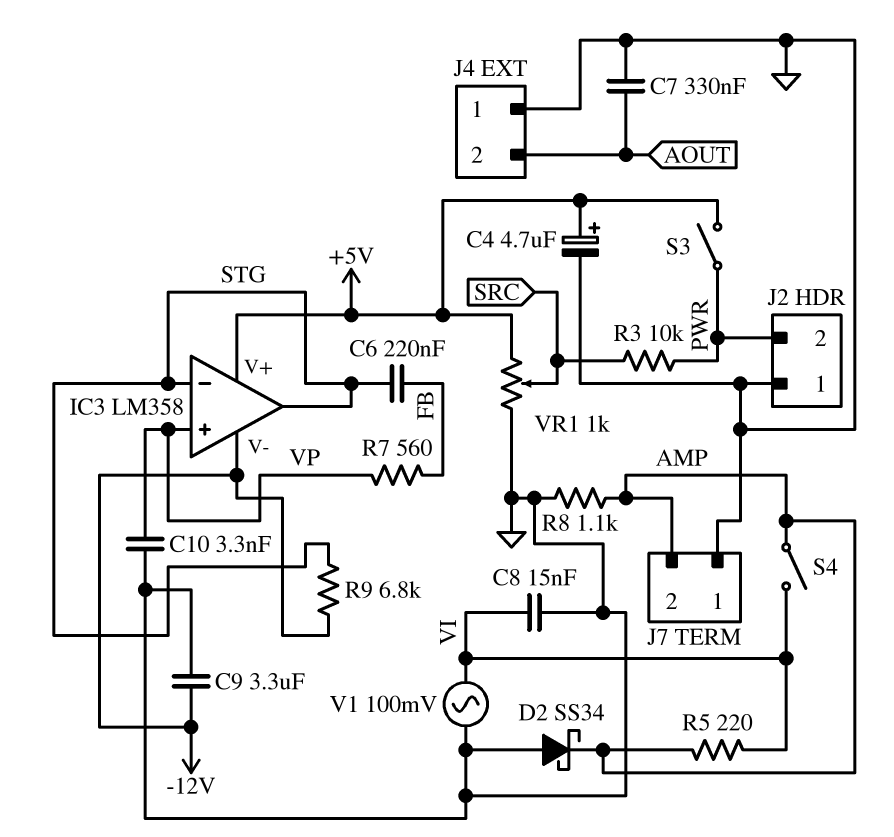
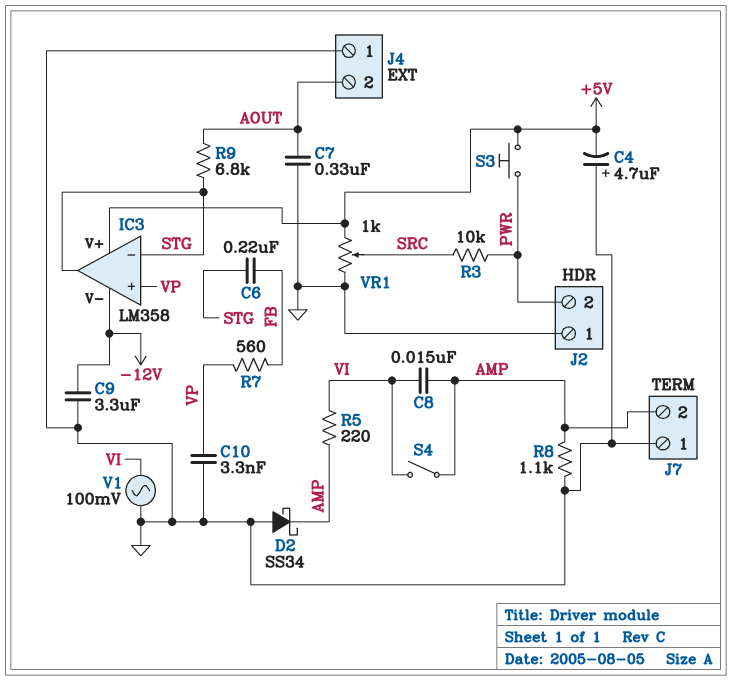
C4: 4.7uF (plus +5V, minus GND) -> 4.7uF (plus GND, minus +5V)
C8: 15nF (GND, VI) -> 15nF (AMP, VI)
R9: 6.8k (-12V, STG) -> 6.8k (AOUT, STG)
S3: switch (+5V, PWR) -> button (+5V, PWR)

